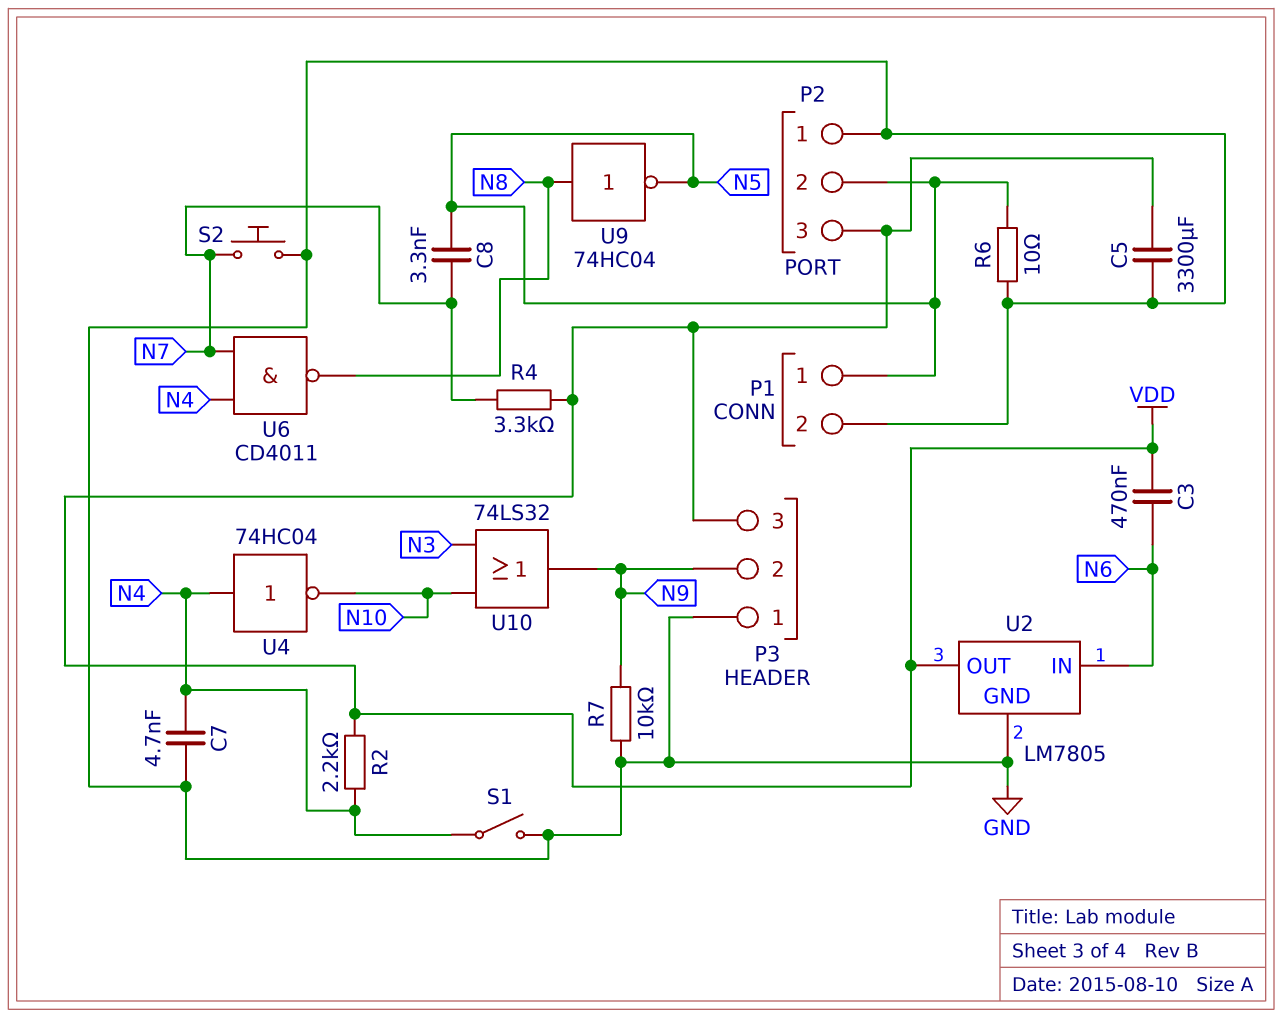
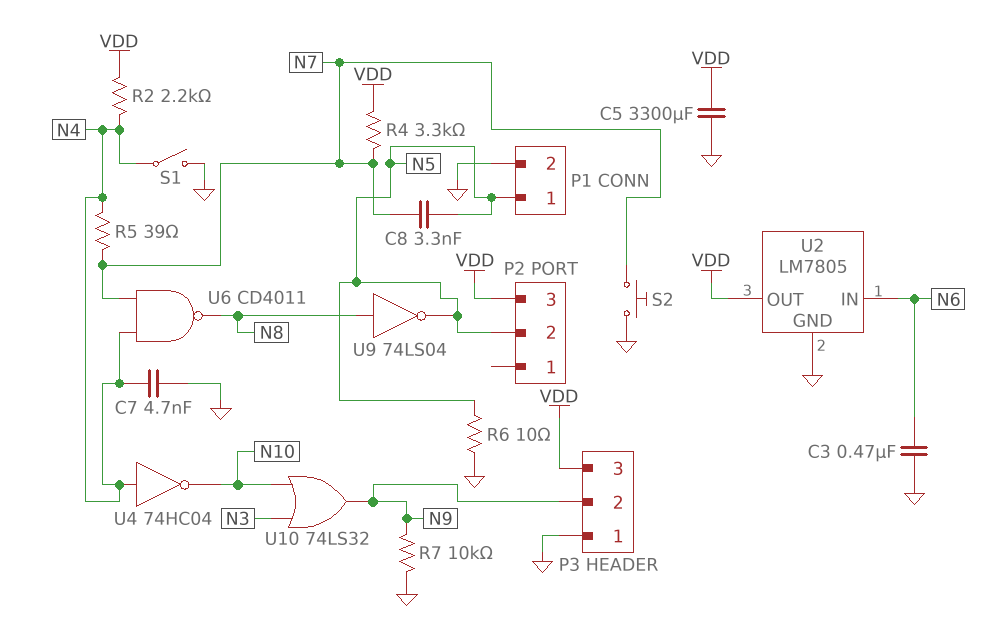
C3: 470nF (N6, VDD) -> 470nF (GND, N6)
P2 pin 1: GND -> none
R5: none -> 39 (N4, N7)
U9: NOT 74HC04 (in N8, out N5) -> NOT 74LS04 (in N8, out N5)

